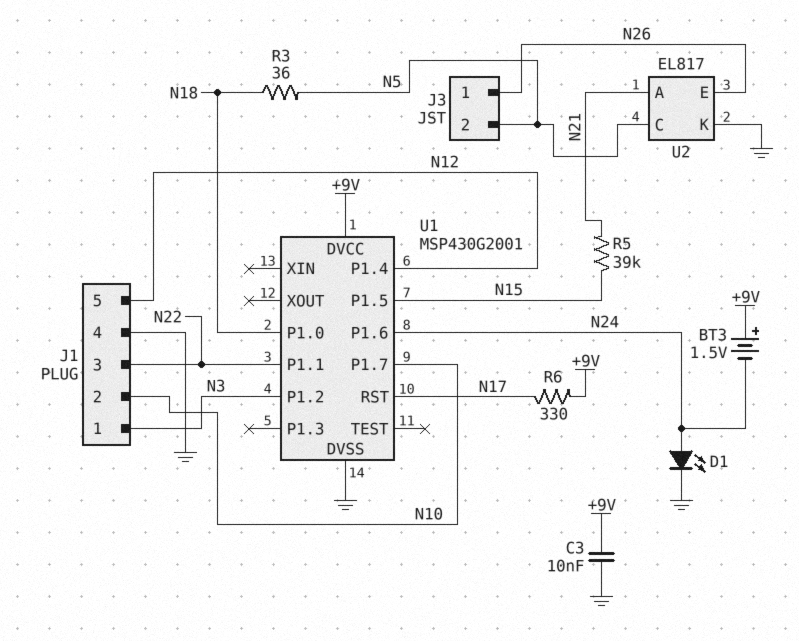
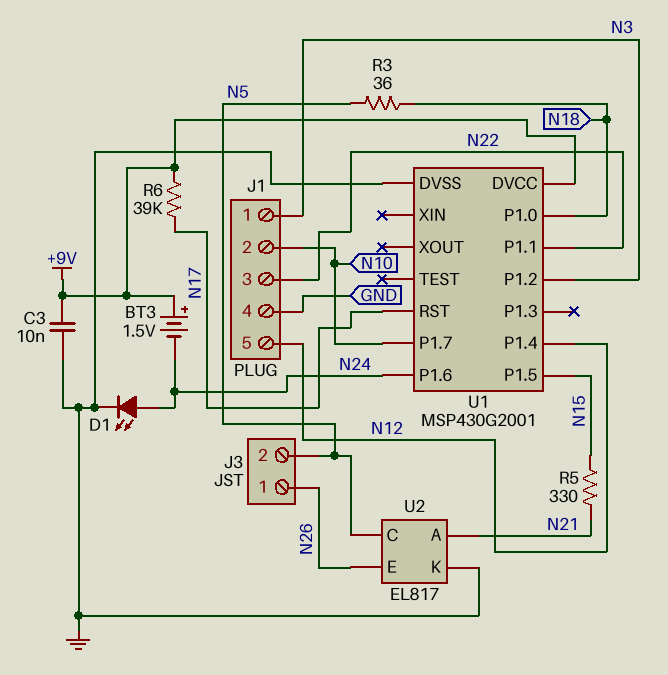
R5: 39k (N15, N21) -> 330 (N15, N21)
R6: 330 (+9V, N17) -> 39k (+9V, N17)

